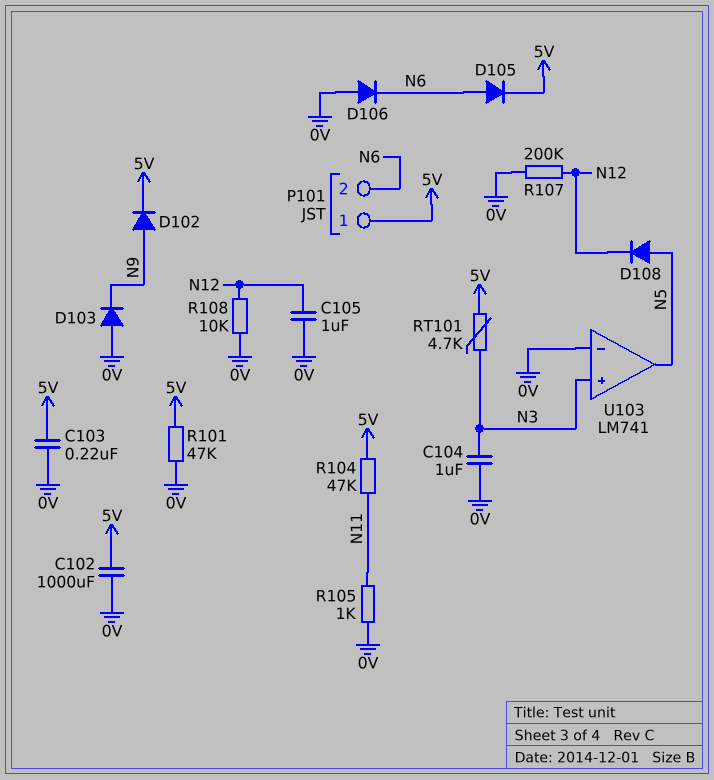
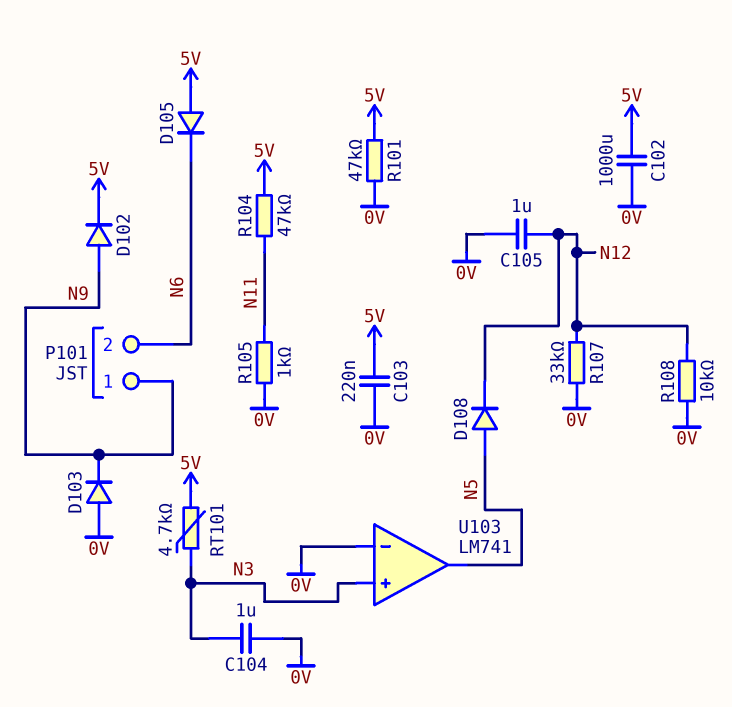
D105: diode (A N6, K 5V) -> diode (A 5V, K N6)
D106: diode (A 0V, K N6) -> none
P101 pin 1: 5V -> N9
R107: 200k (0V, N12) -> 33k (0V, N12)

